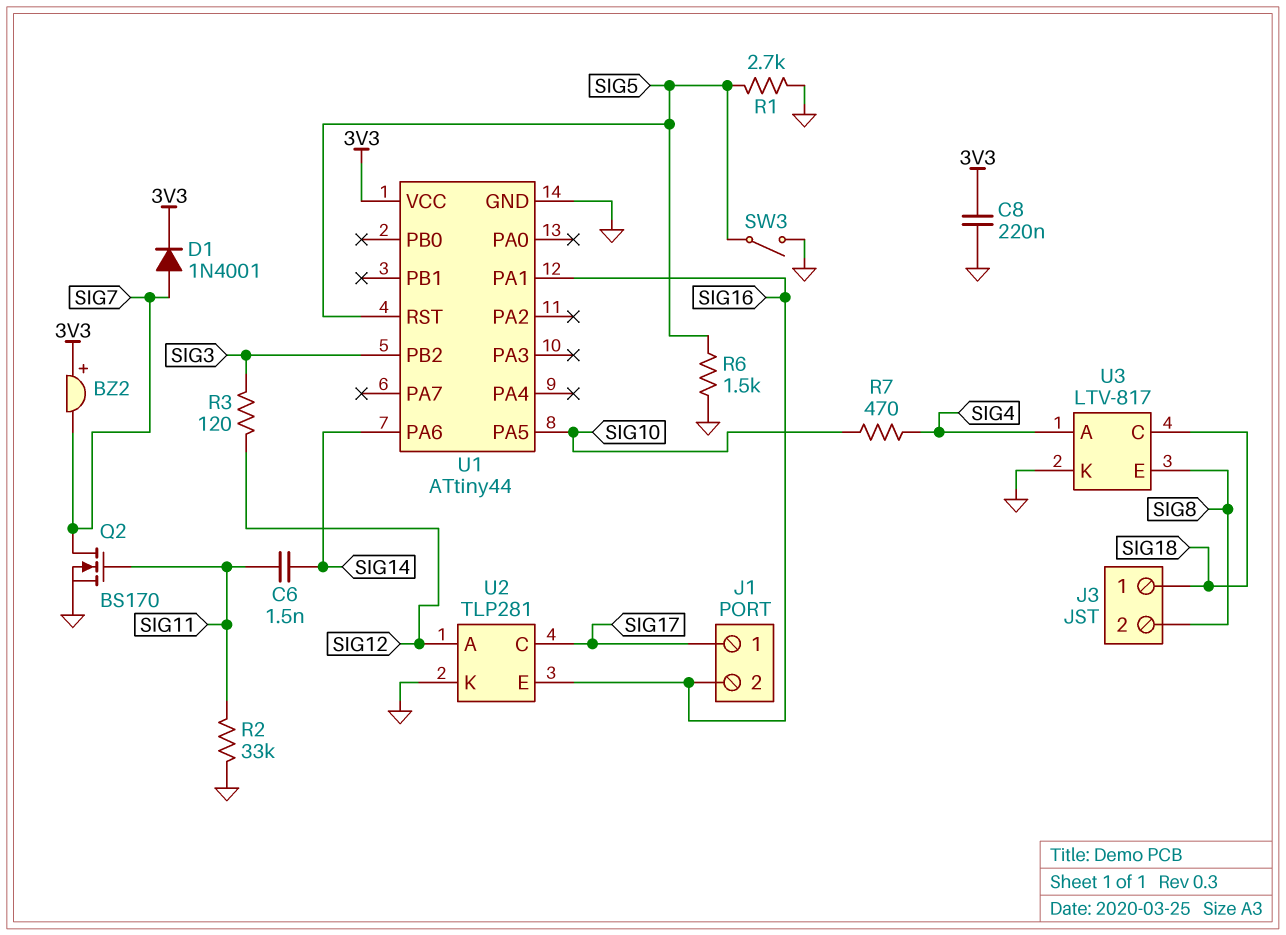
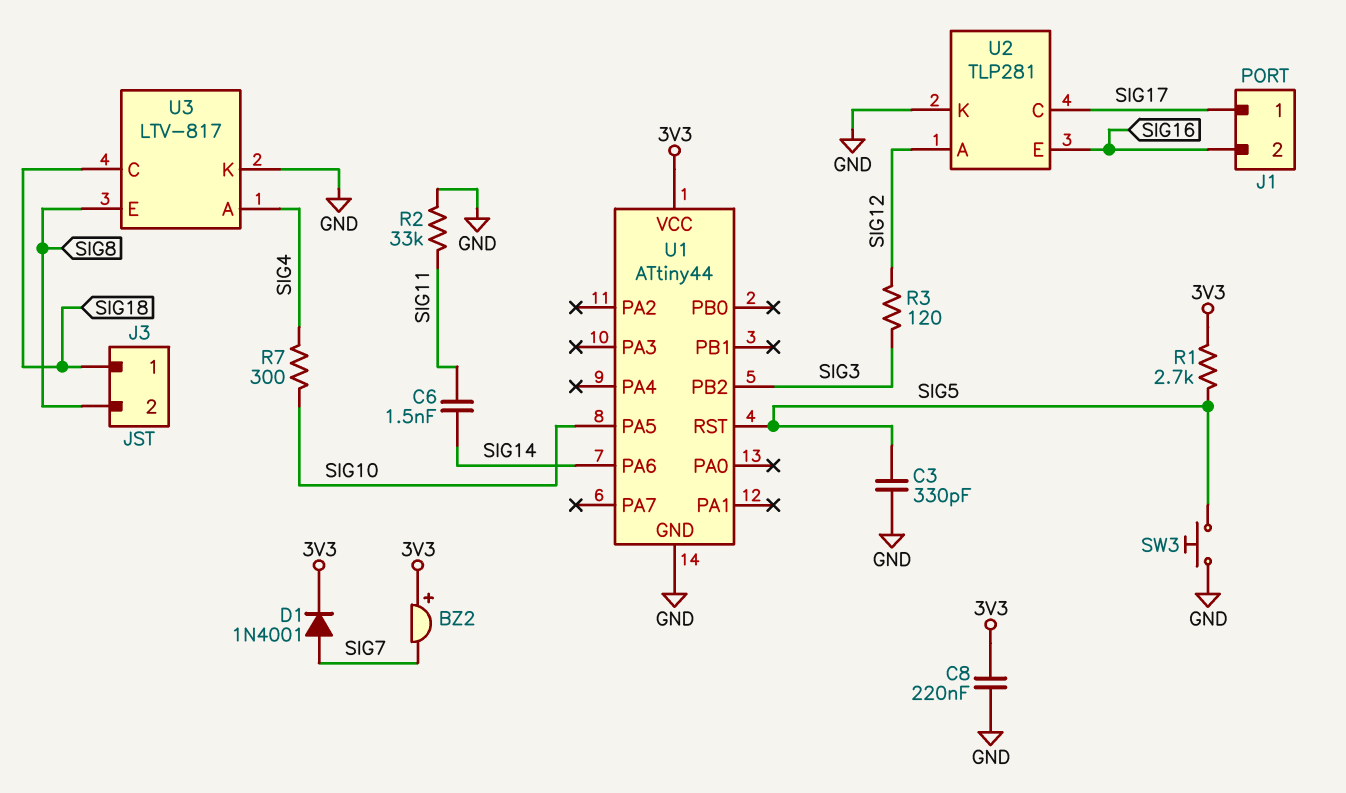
C3: none -> 330pF (GND, SIG5)
Q2: NMOS BS170 (G SIG11, D SIG7, S GND) -> none
R1: 2.7k (GND, SIG5) -> 2.7k (3V3, SIG5)
R6: 1.5k (GND, SIG5) -> none
R7: 470 (SIG4, SIG10) -> 300 (SIG4, SIG10)
SW3: switch (GND, SIG5) -> button (GND, SIG5)
U1 pin PA1: SIG16 -> none

